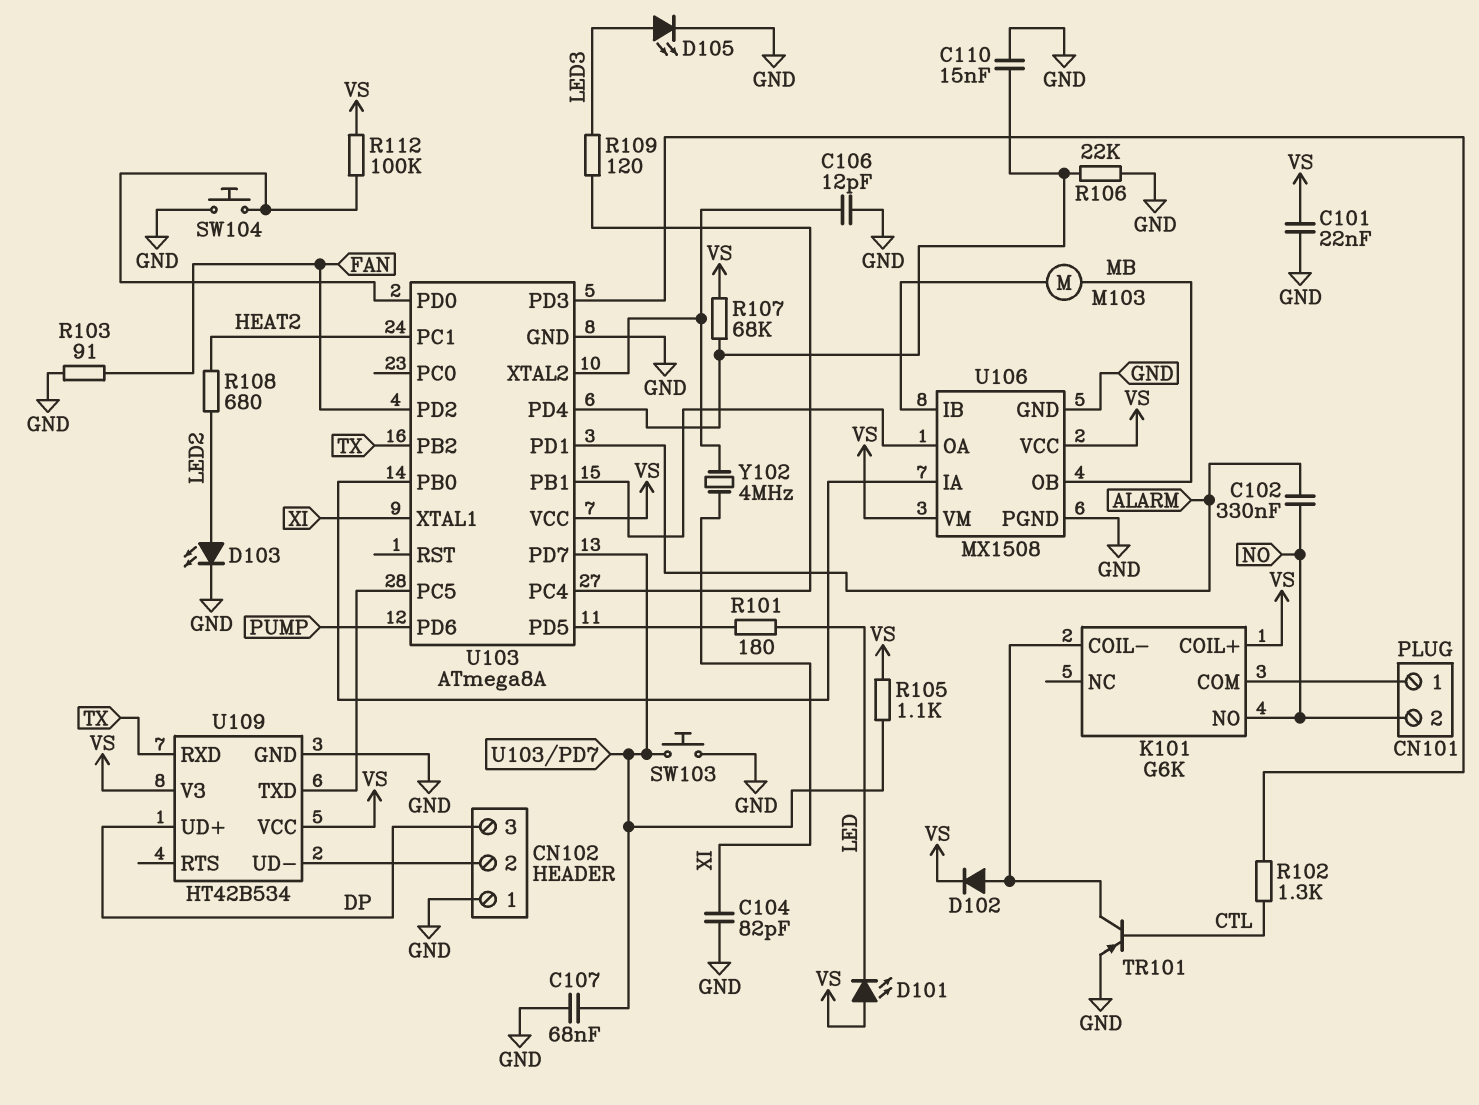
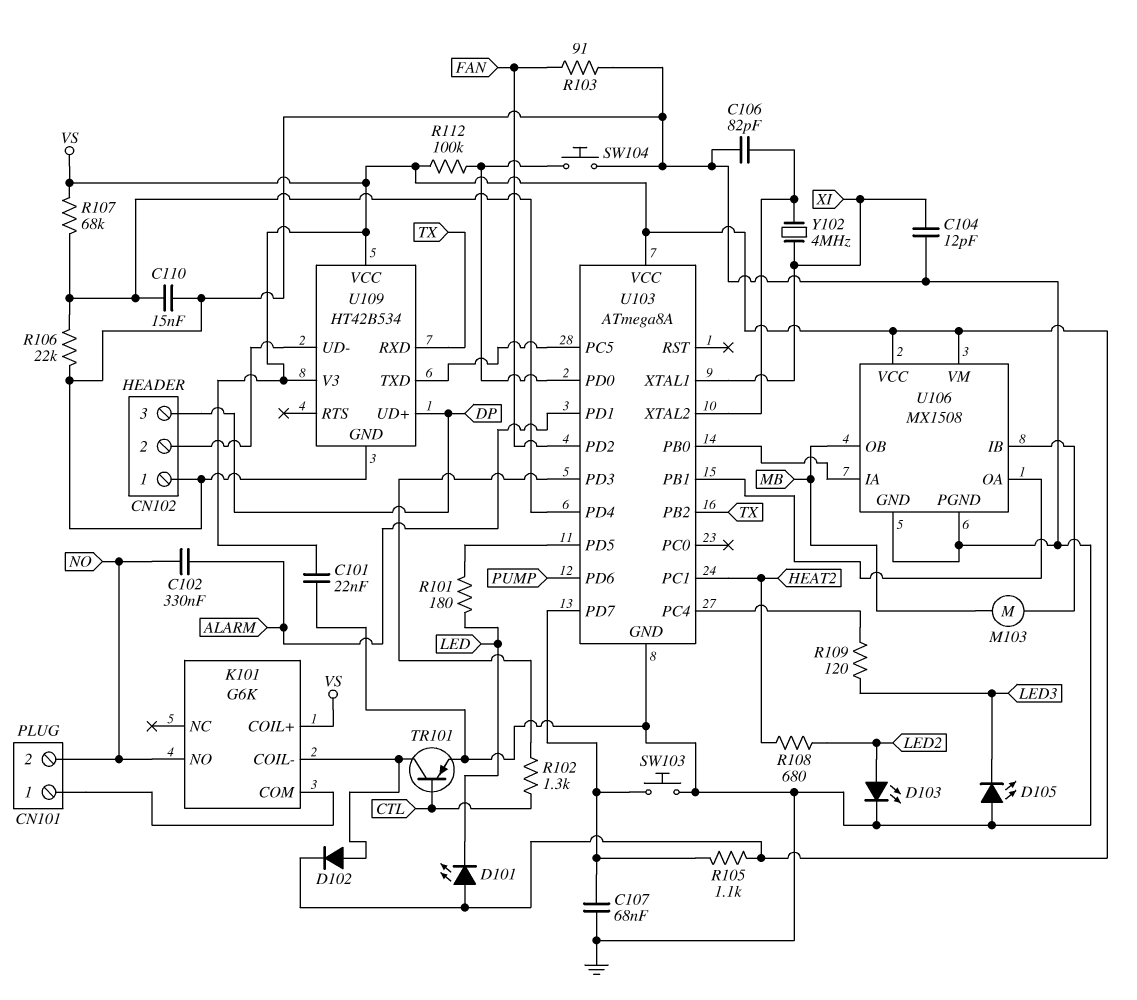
C104: 82pF (GND, XI) -> 12pF (GND, XI)
C106: 12pF (GND, U103/XTAL2) -> 82pF (GND, U103/XTAL2)
D105: LED (A LED3, K GND) -> LED (A GND, K LED3)

